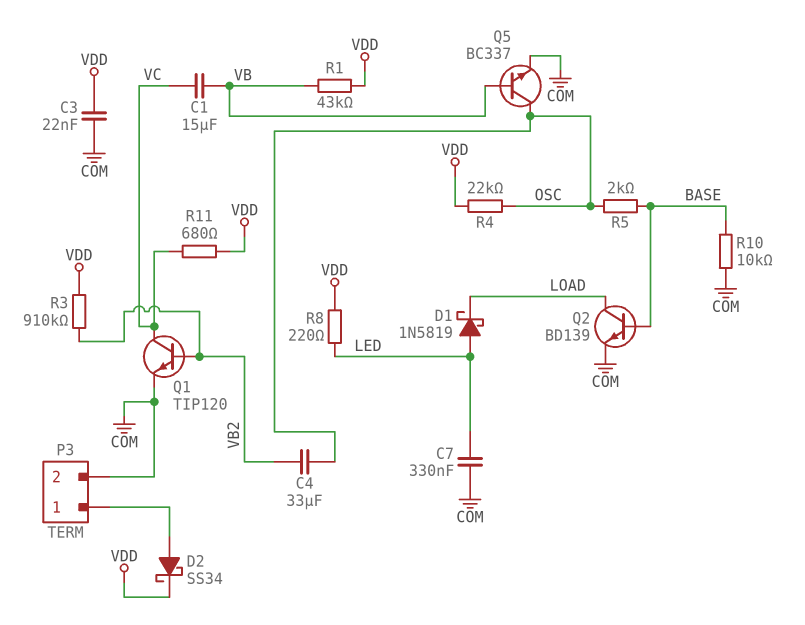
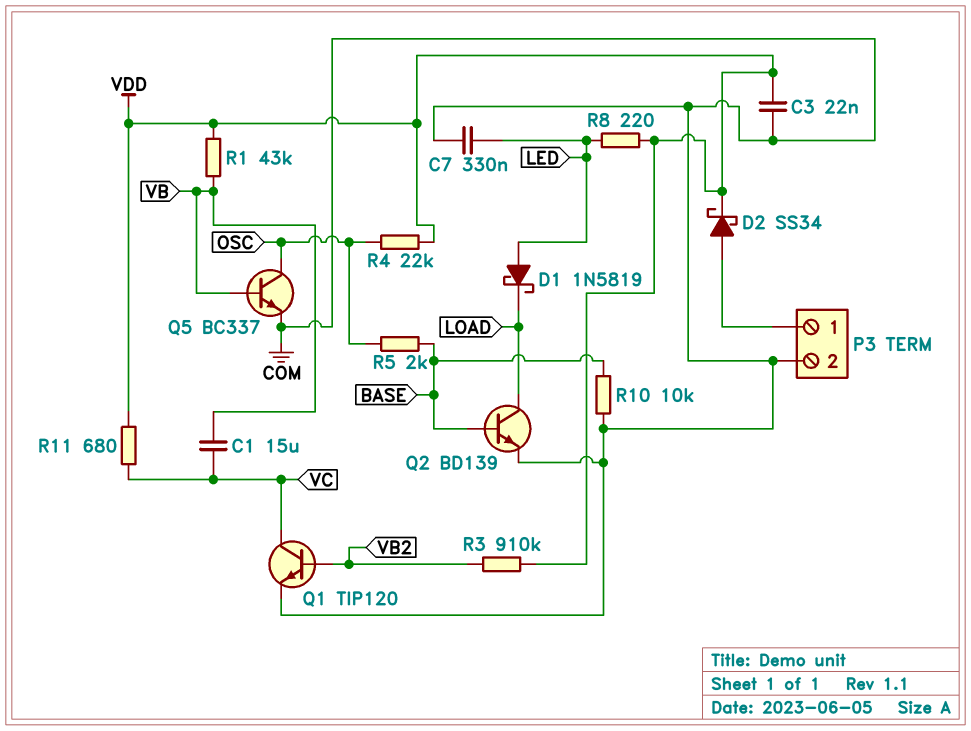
C4: 33uF (OSC, VB2) -> none

